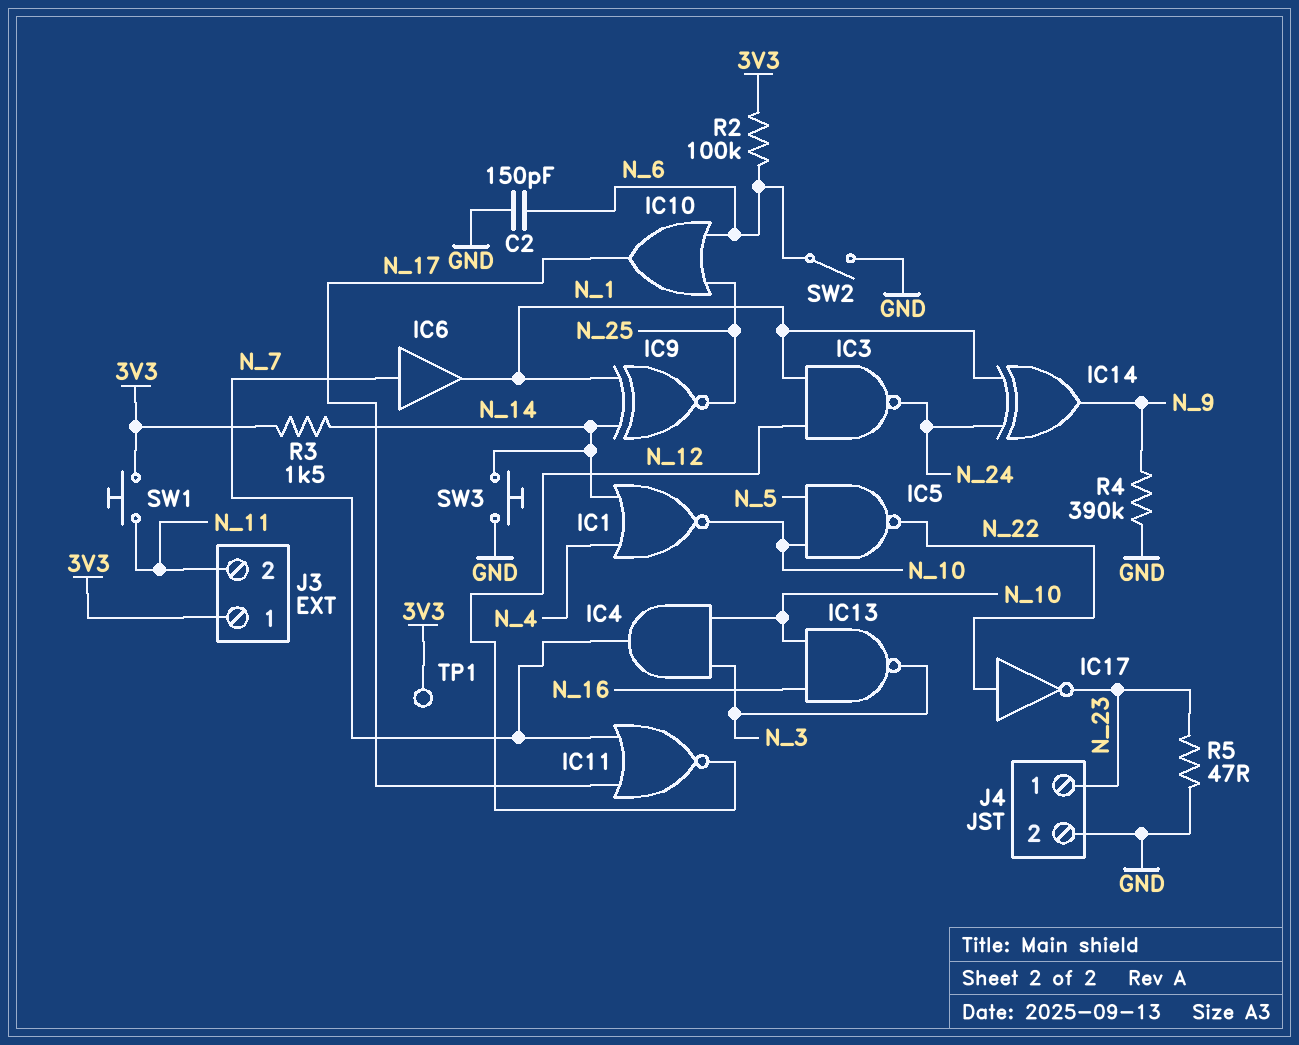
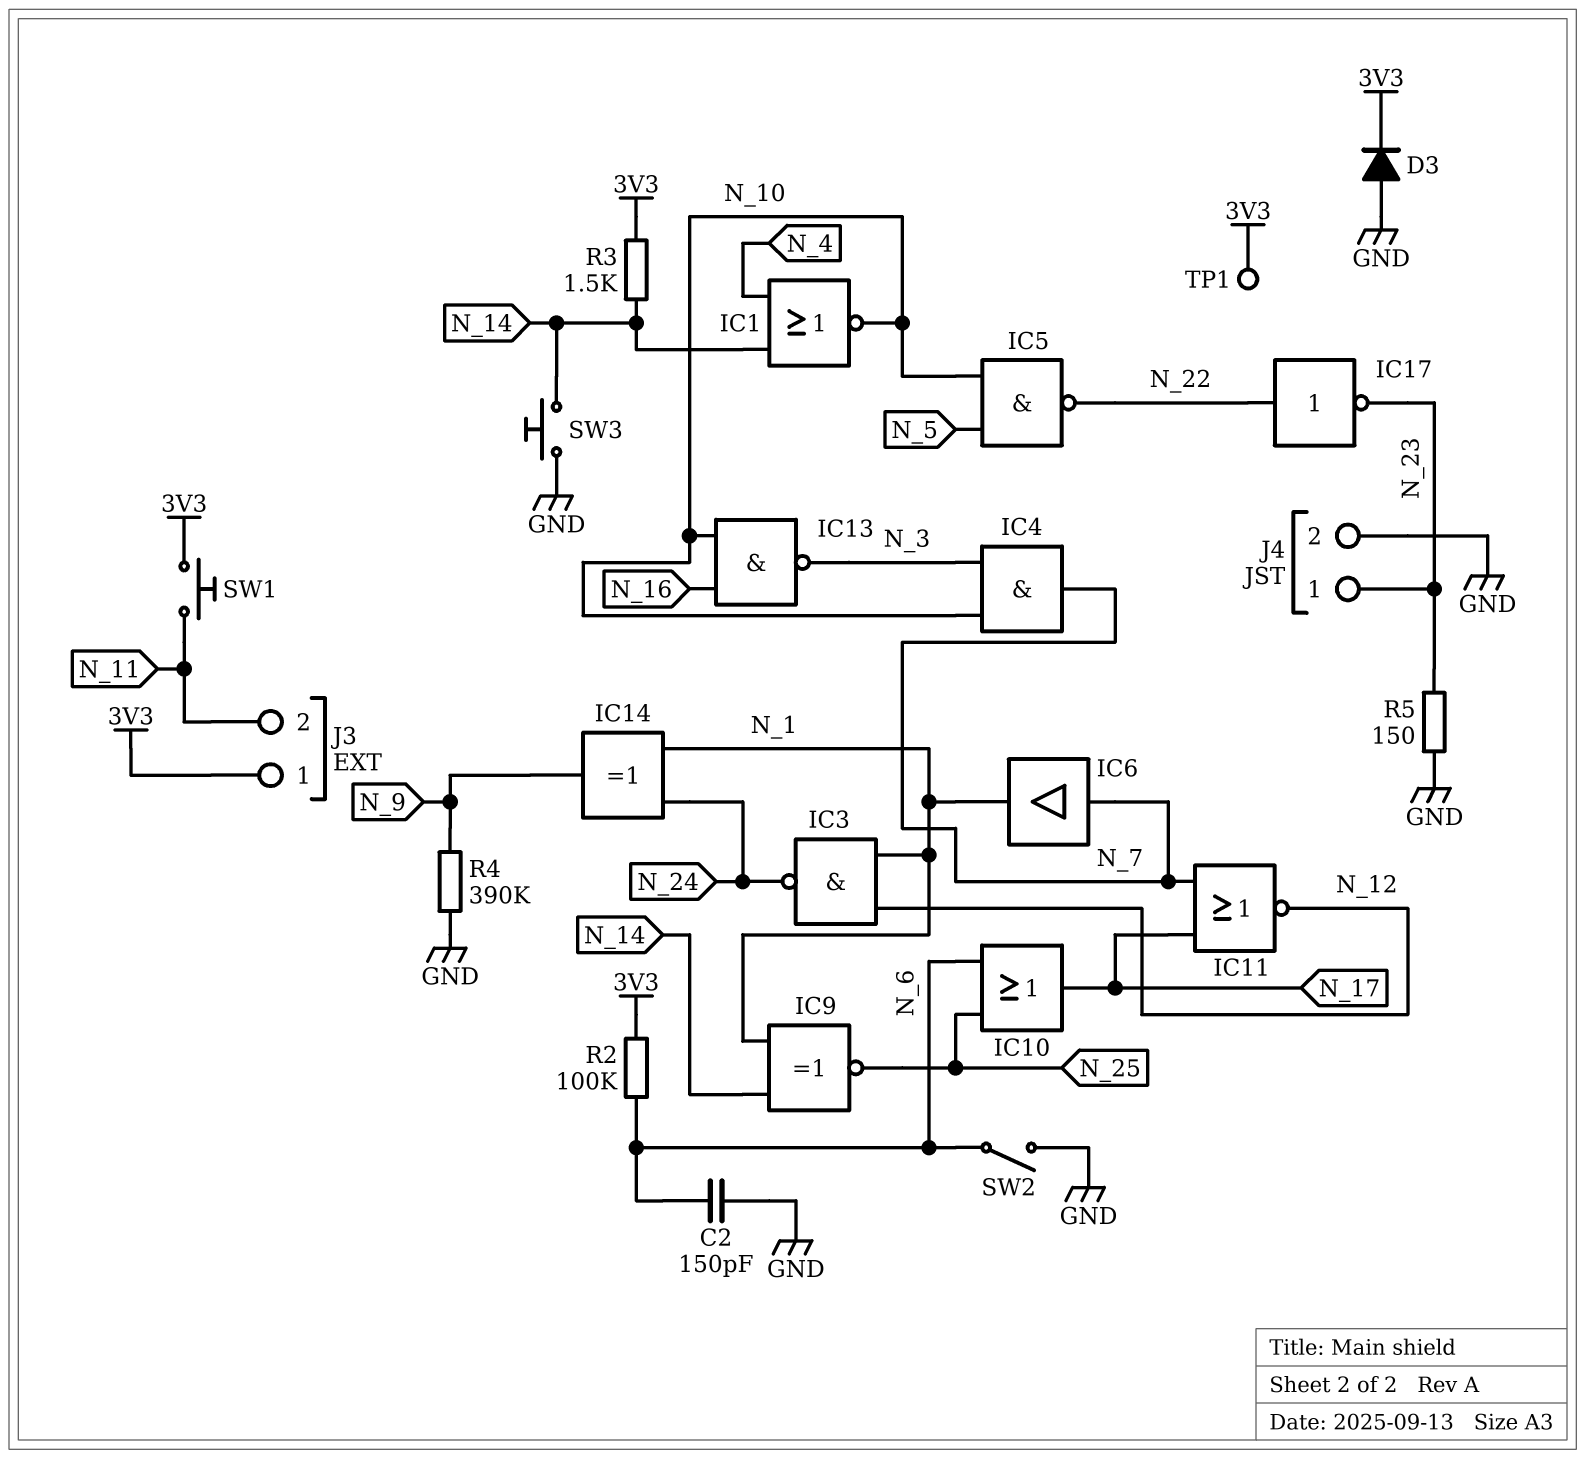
D3: none -> diode (A GND, K 3V3)
R5: 47 (GND, N_23) -> 150 (GND, N_23)

